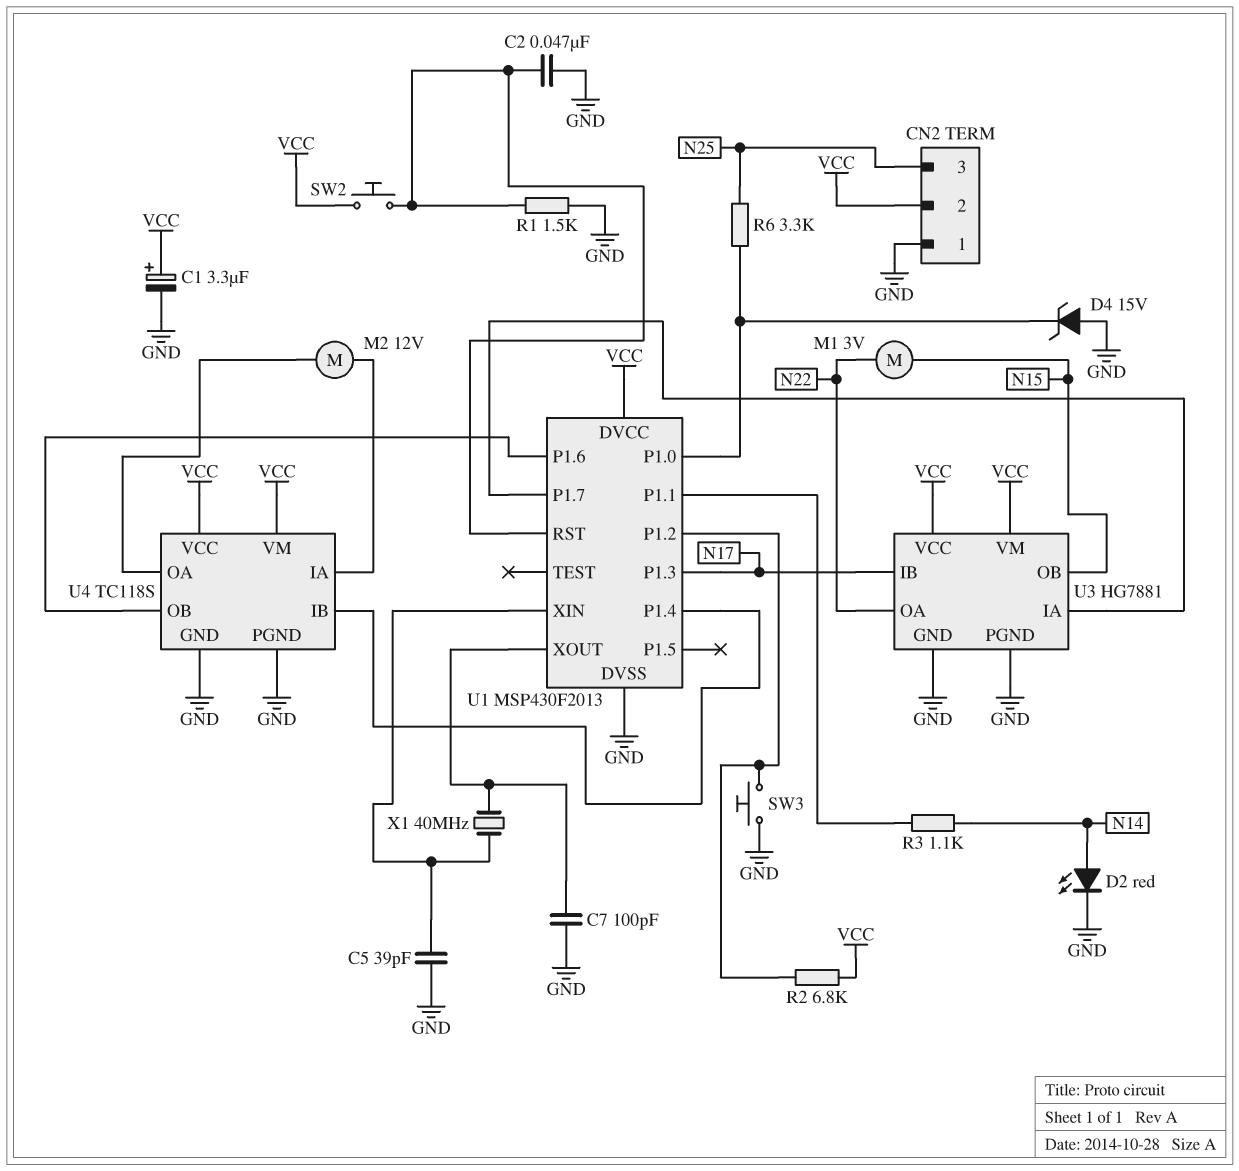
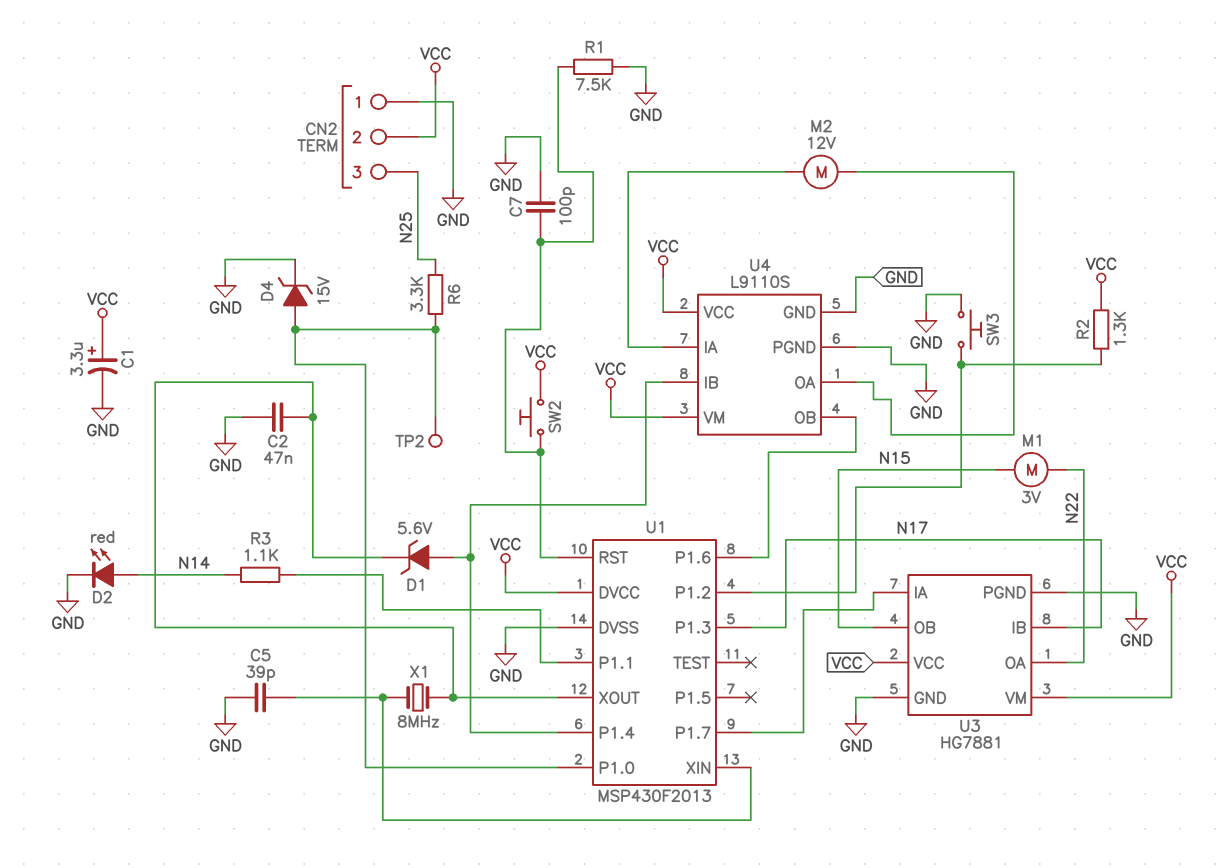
C2: 47nF (GND, U1/RST) -> 47nF (GND, U1/XOUT)
C7: 100pF (GND, U1/XOUT) -> 100pF (GND, U1/RST)
D1: none -> zener 5.6V (A U1/P1.4, K U1/XOUT)
D4: zener 15V (A GND, K U1/P1.0) -> zener 15V (A U1/P1.0, K GND)
R1: 1.5k (GND, U1/RST) -> 7.5k (GND, U1/RST)
R2: 6.8k (U1/P1.2, VCC) -> 1.3k (U1/P1.2, VCC)
TP2: none -> test point (U1/P1.0)
U4: TC118S -> L9110S
X1: 40MHz (U1/XIN, U1/XOUT) -> 8MHz (U1/XIN, U1/XOUT)

